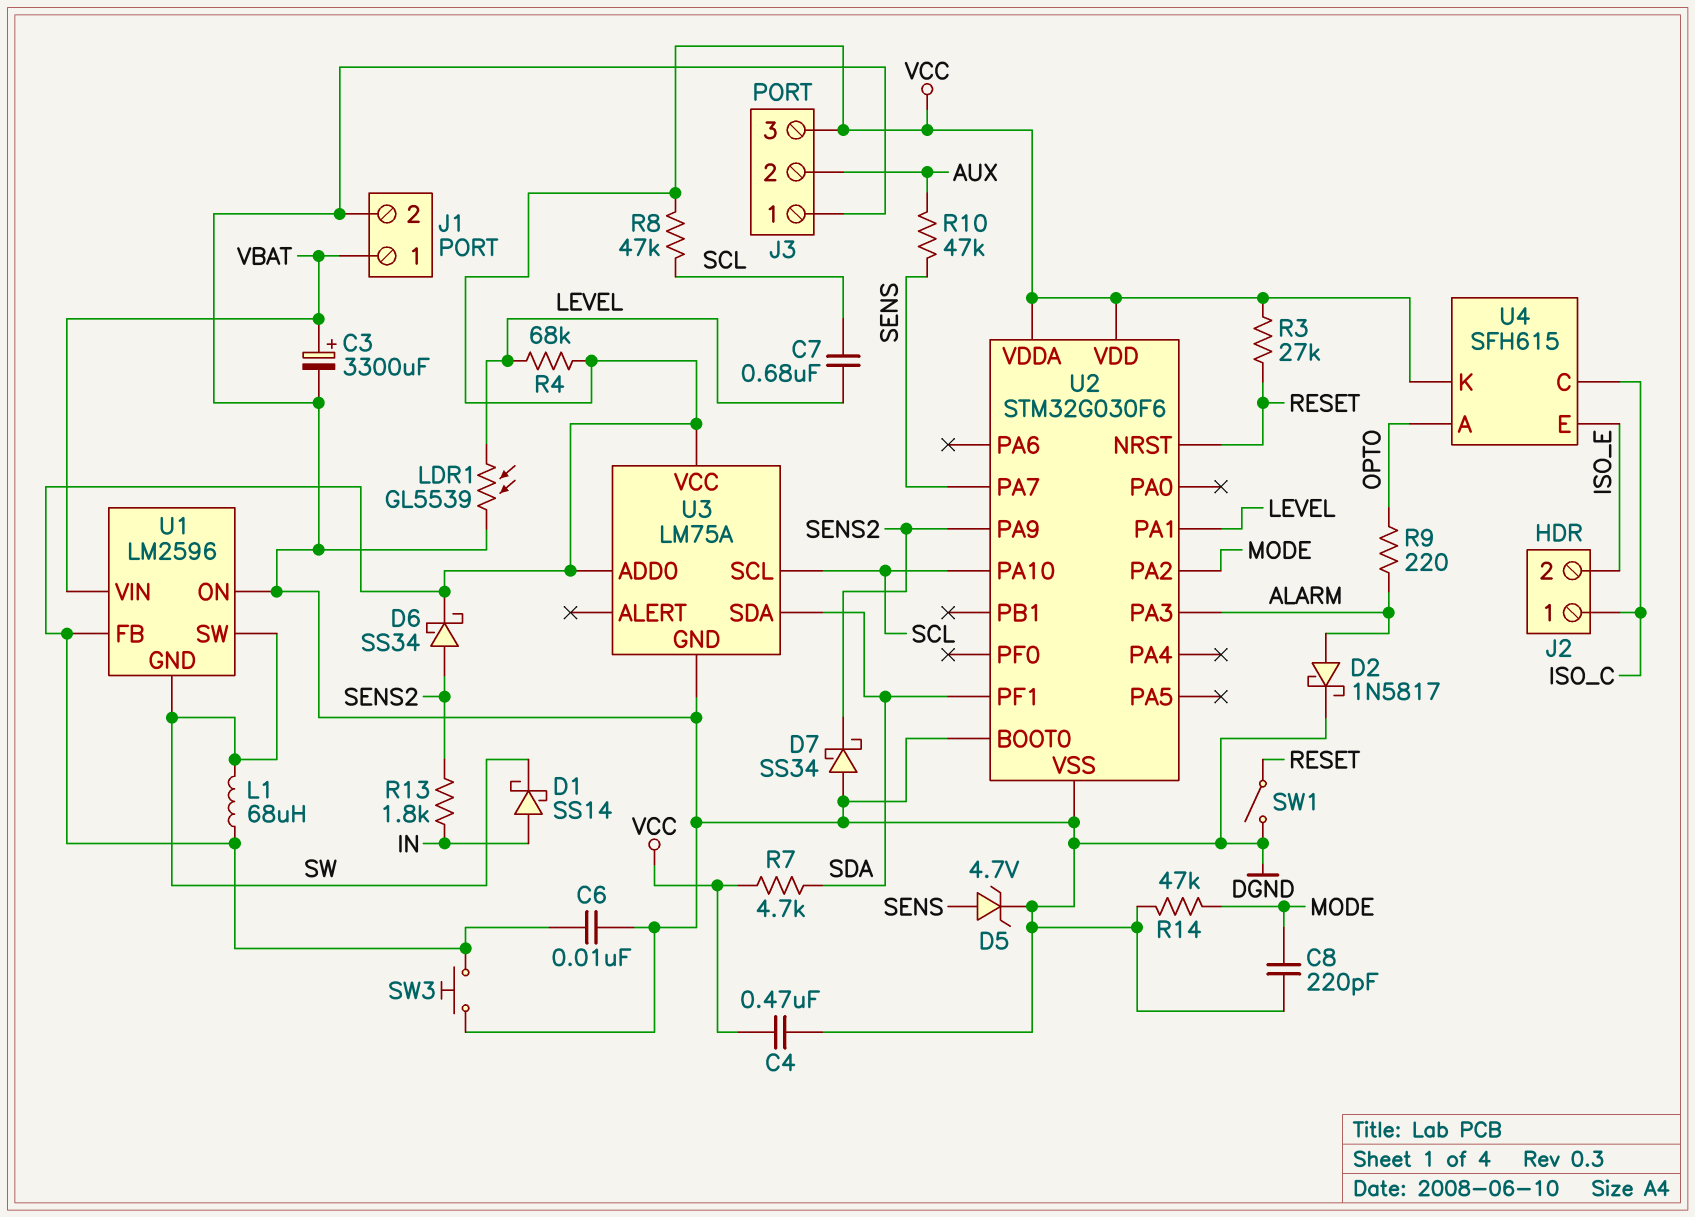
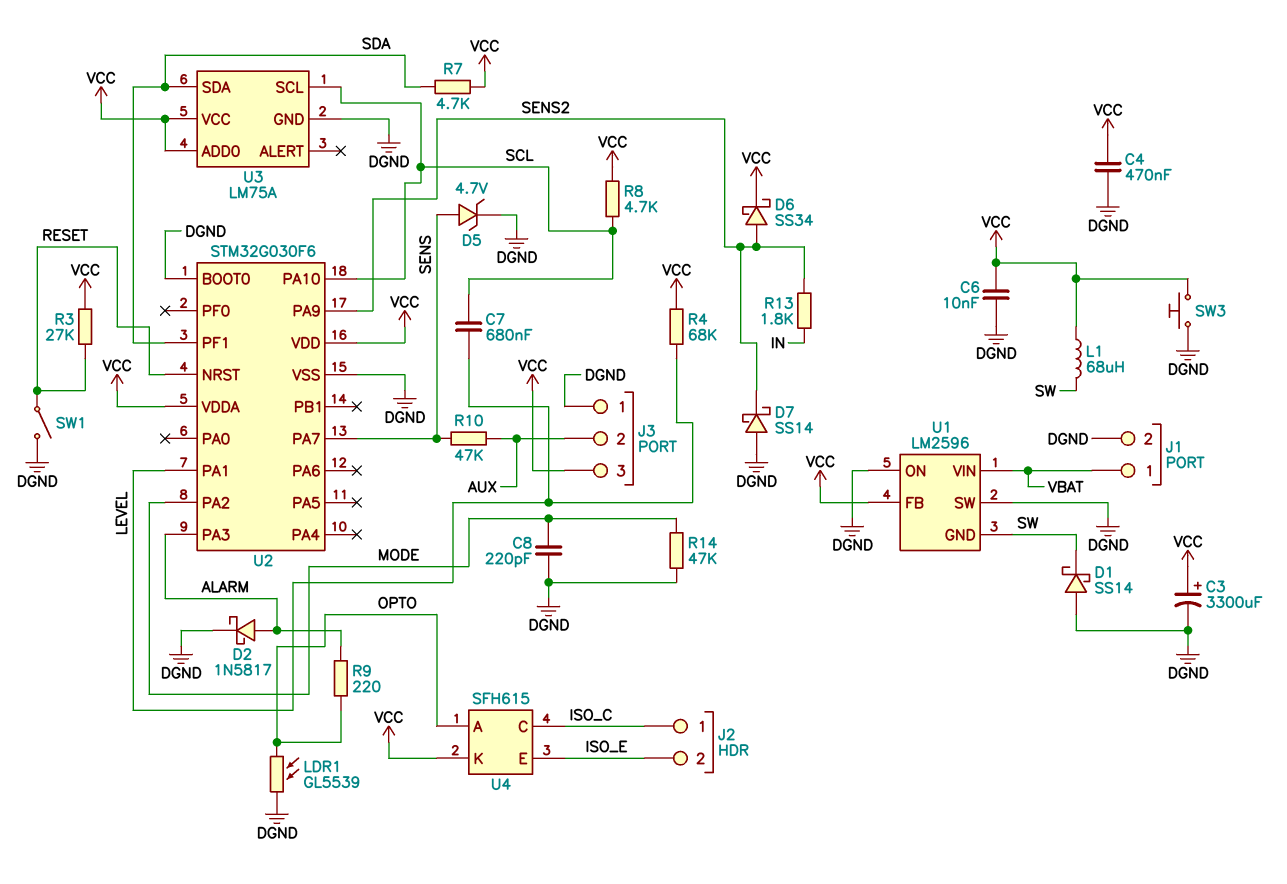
C3: 3300uF (plus VBAT, minus DGND) -> 3300uF (plus VCC, minus DGND)
D1: schottky SS14 (A IN, K SW) -> schottky SS14 (A DGND, K SW)
D7: schottky SS34 (A DGND, K SENS2) -> schottky SS14 (A DGND, K SENS2)
LDR1: GL5539 (DGND, LEVEL) -> GL5539 (DGND, OPTO)
R8: 47k (SCL, VCC) -> 4.7k (SCL, VCC)
U1 pin SW: SW -> DGND

